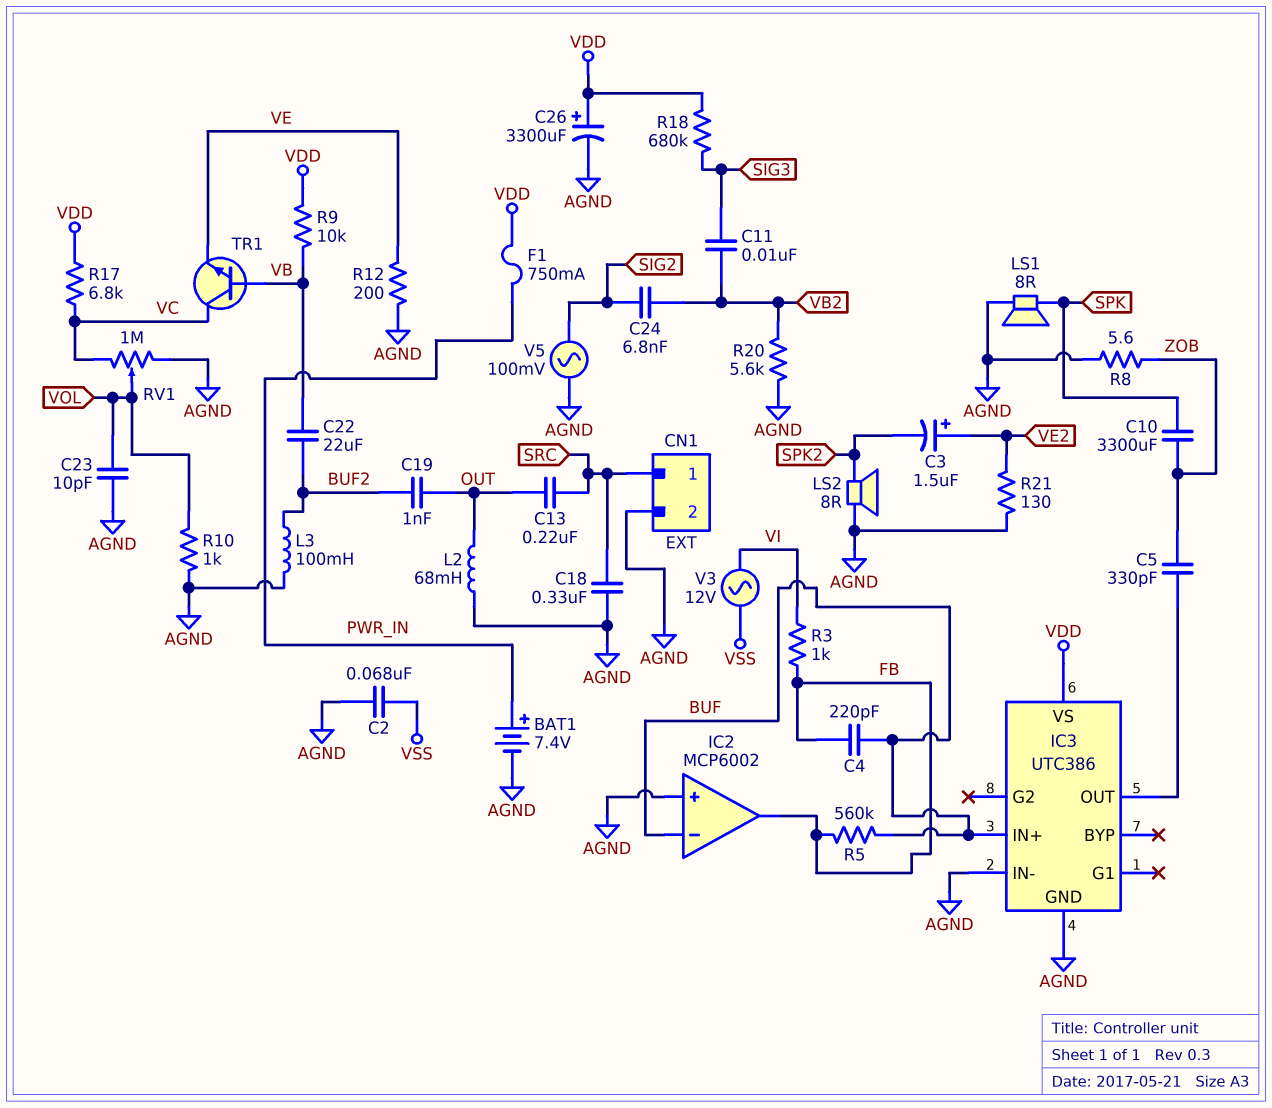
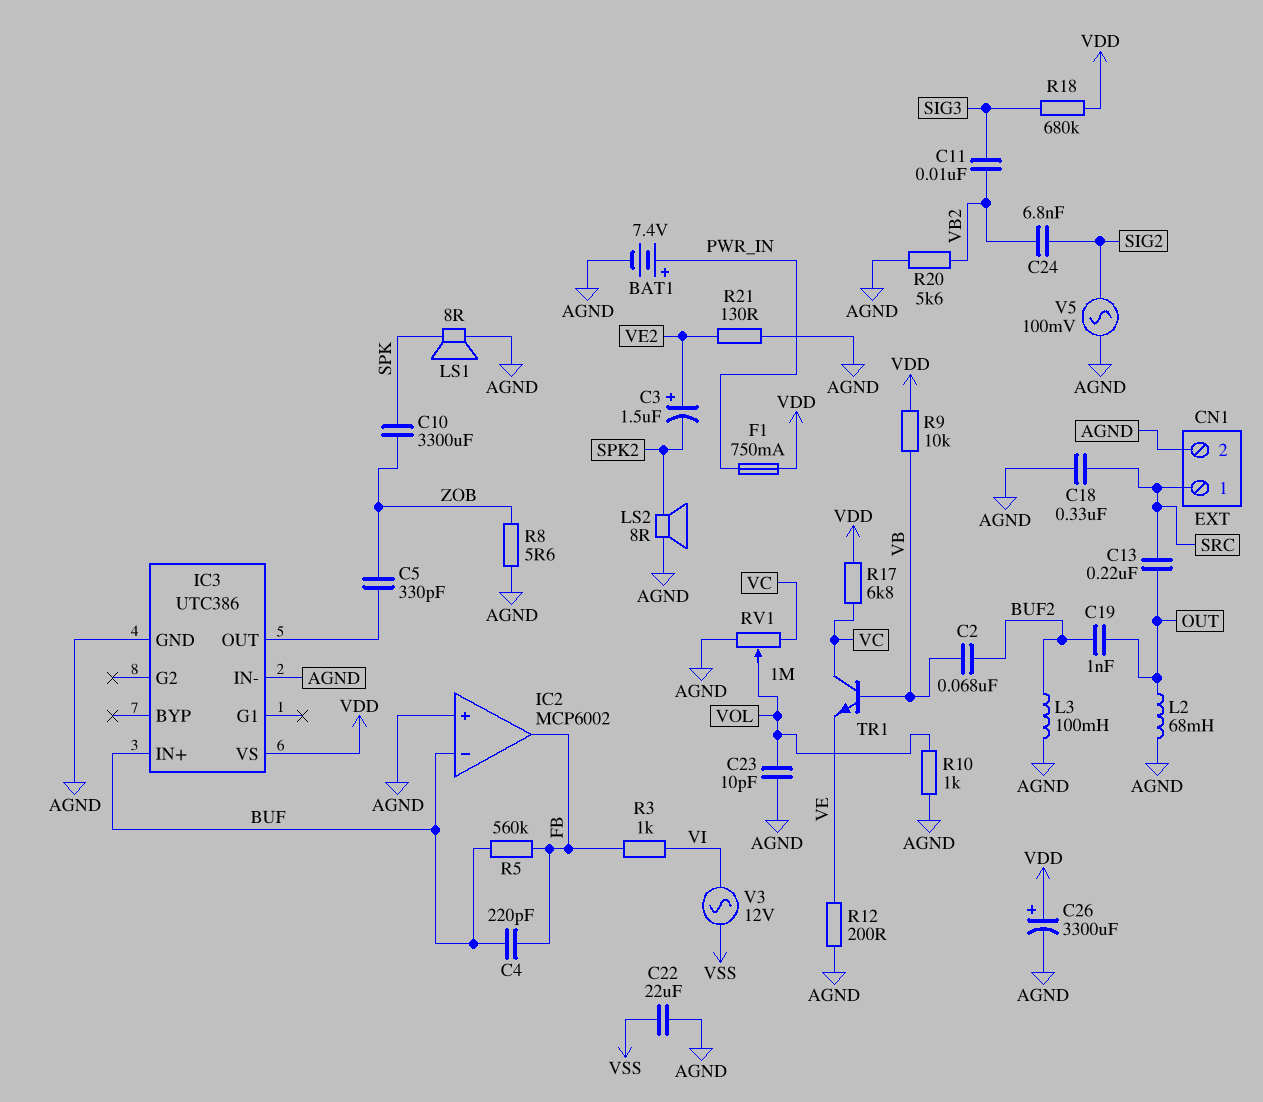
C2: 68nF (AGND, VSS) -> 68nF (BUF2, VB)
C22: 22uF (BUF2, VB) -> 22uF (AGND, VSS)

